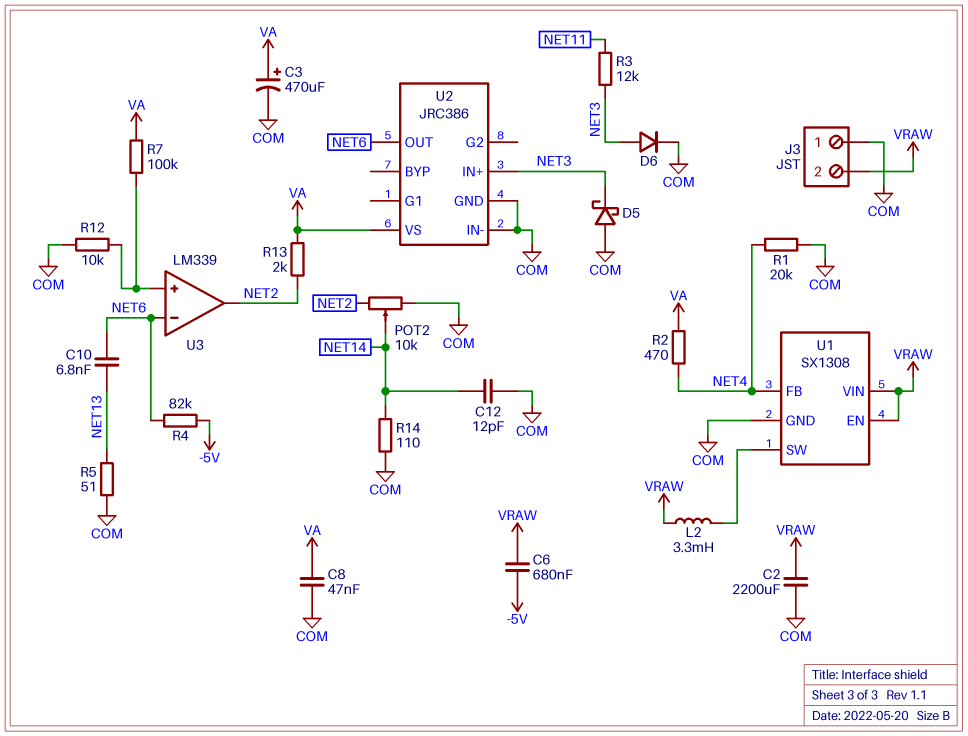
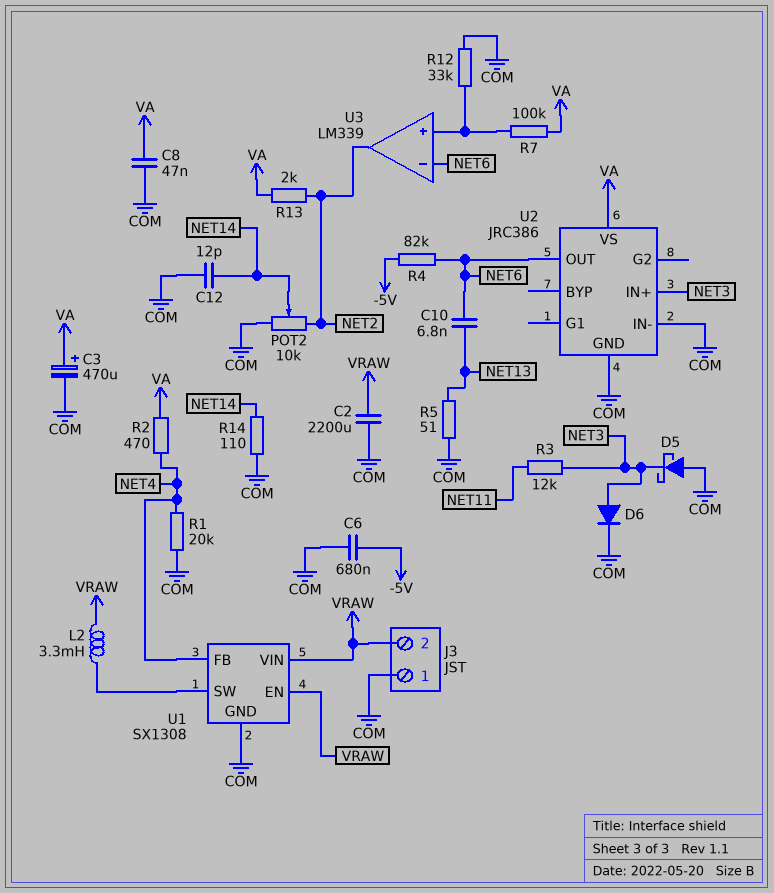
C6: 680nF (-5V, VRAW) -> 680nF (-5V, COM)
R12: 10k (COM, U3/in+) -> 33k (COM, U3/in+)

